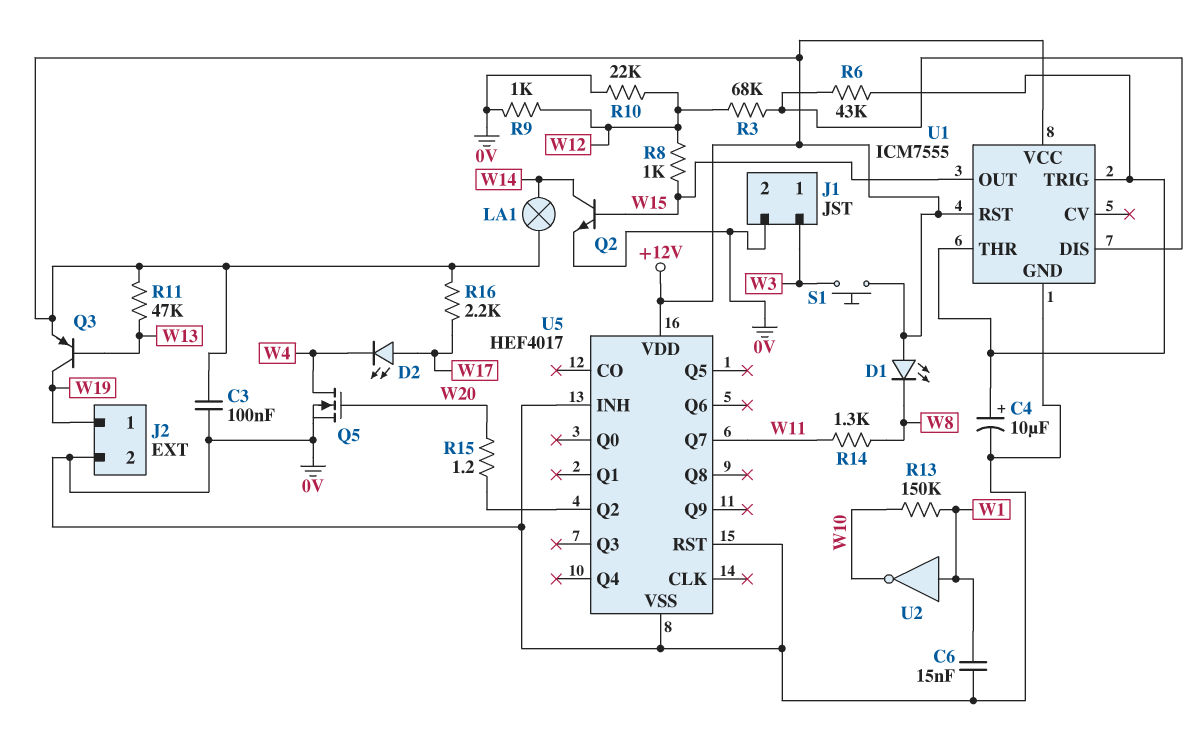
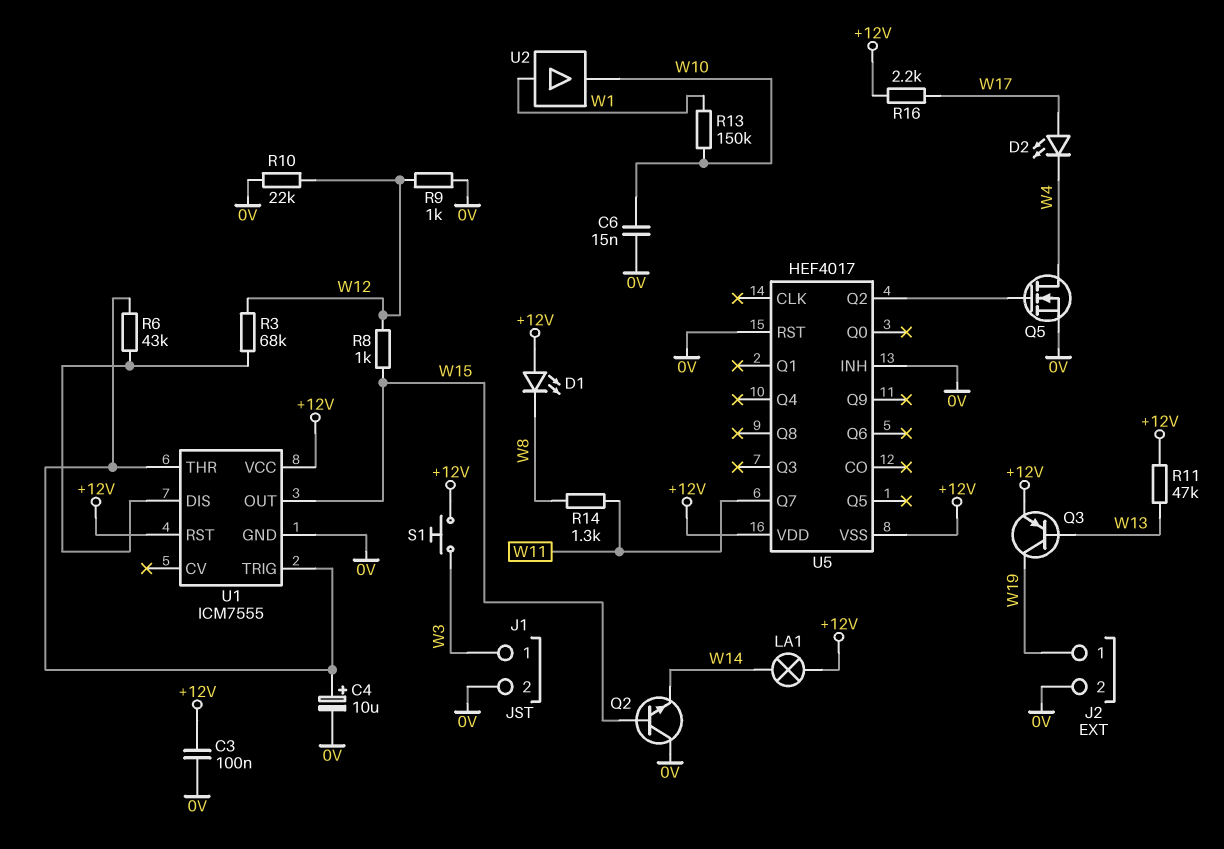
C6: 15nF (0V, W1) -> 15nF (0V, W10)
Q2: NPN (B W15, C W14, E 0V) -> NPN (B W15, C 0V, E W14)
Q5: NMOS (G W20, D W4, S 0V) -> NMOS (G U5/Q2, D W4, S 0V)
R15: 1.2 (U5/Q2, W20) -> none
U2: NOT (in W1, out W10) -> buffer (in W1, out W10)
U5 pin VSS: 0V -> +12V

